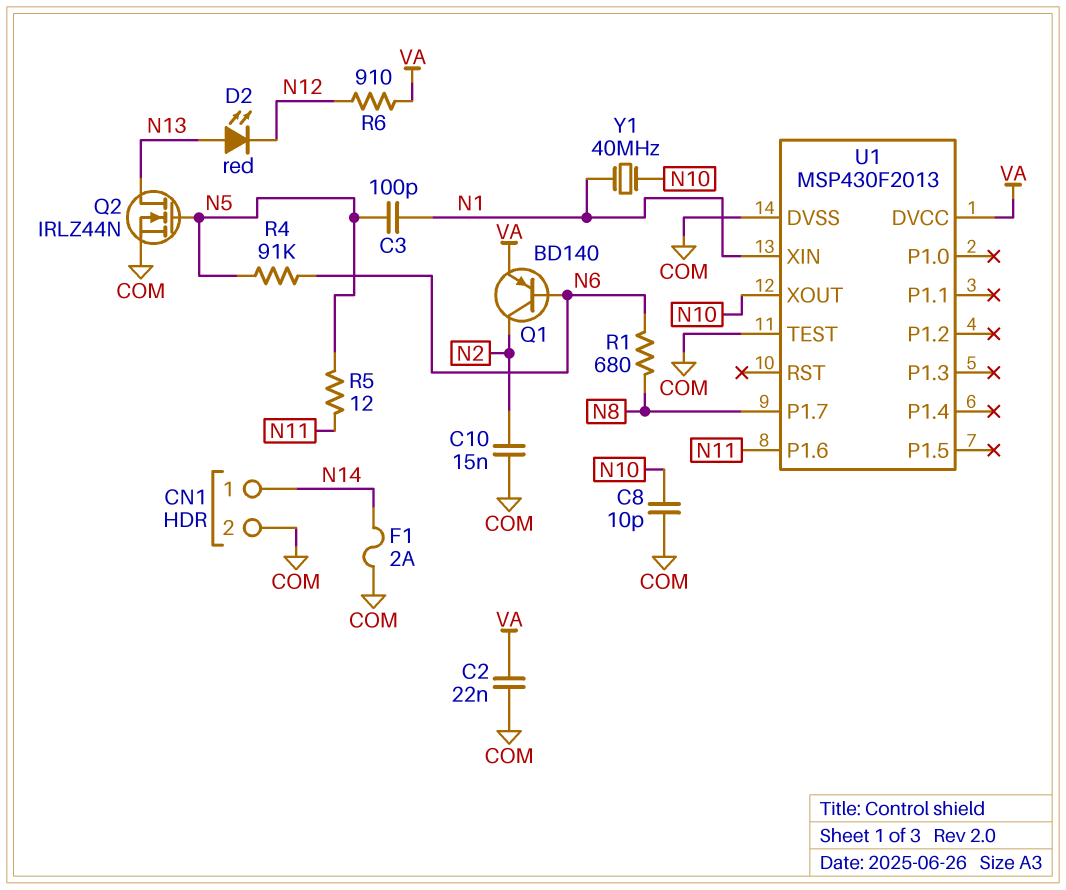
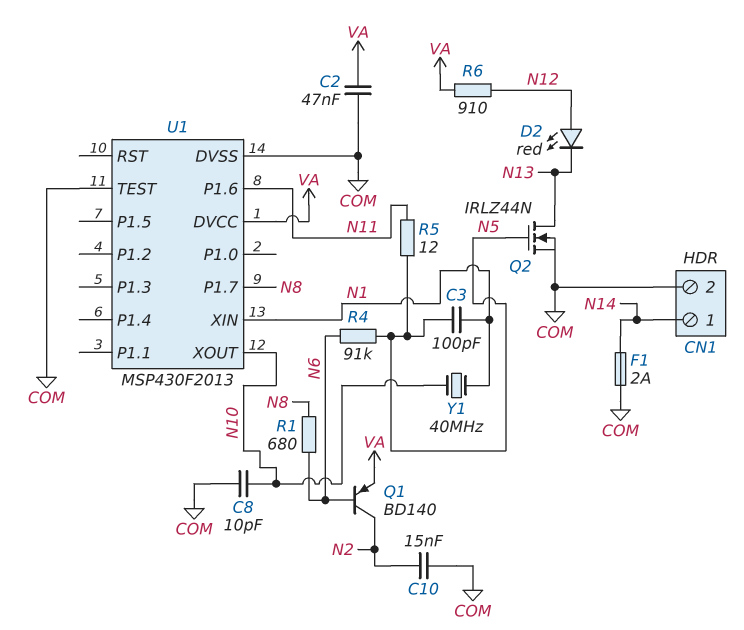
C2: 22nF (COM, VA) -> 47nF (COM, VA)
D2: LED red (A N13, K N12) -> LED red (A N12, K N13)

